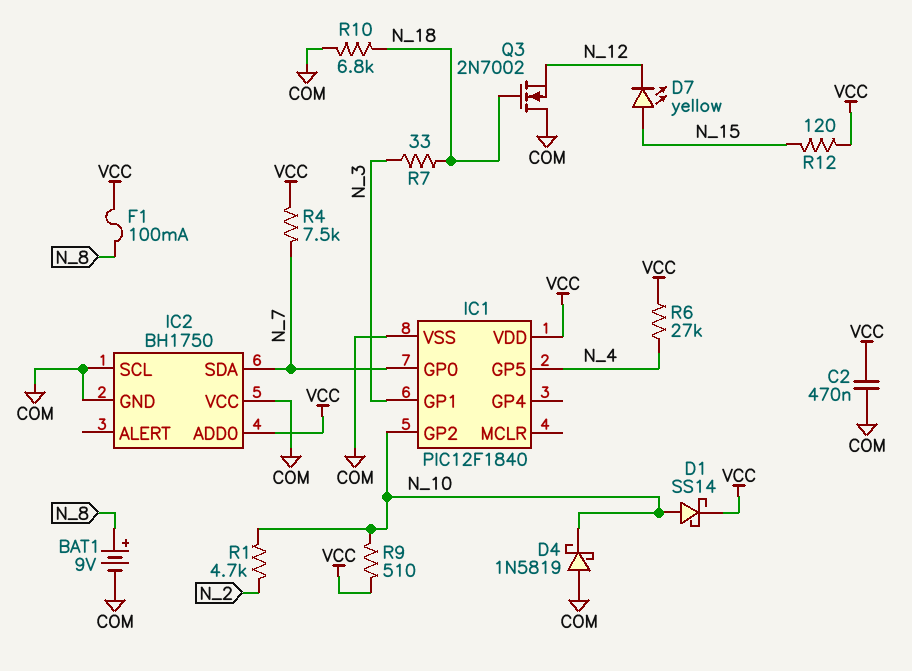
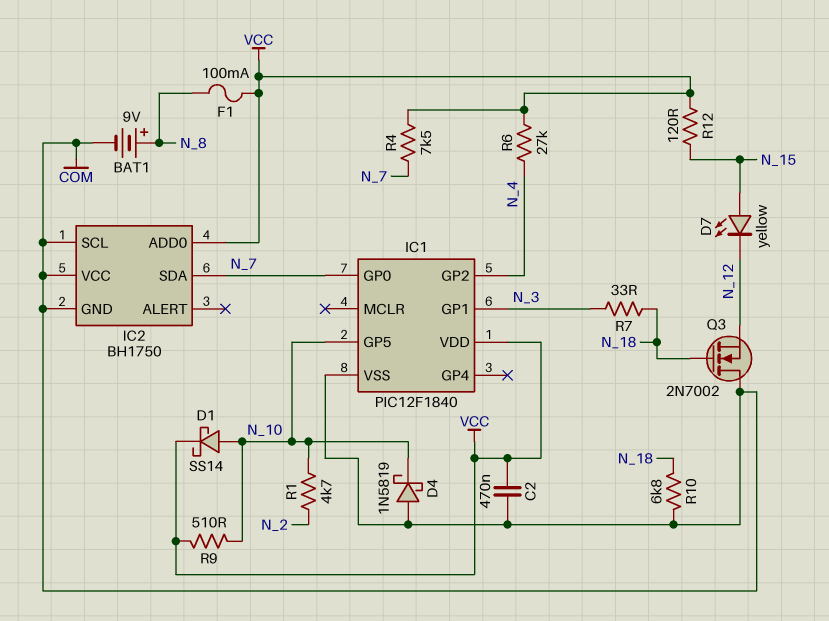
IC1 pin GP2: N_10 -> N_4
IC1 pin GP5: N_4 -> N_10

